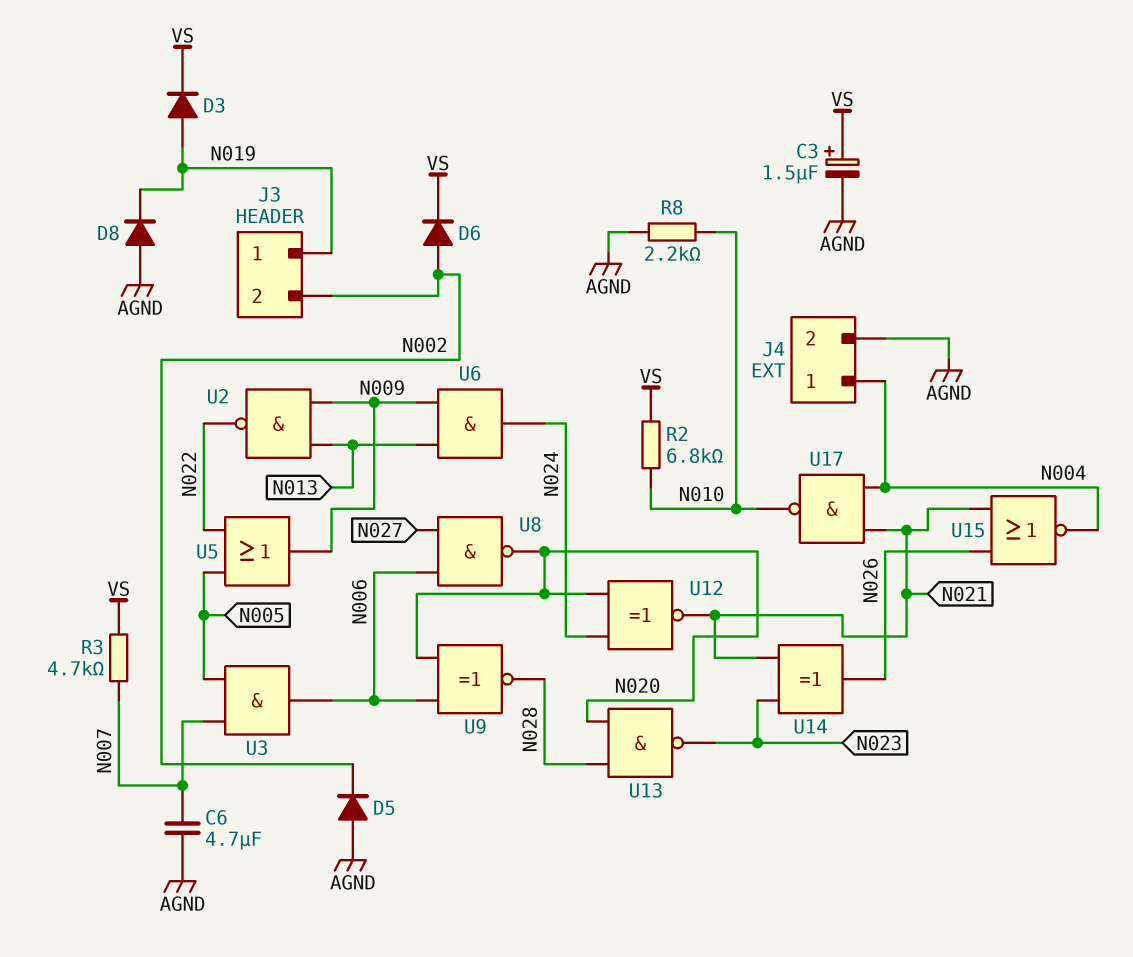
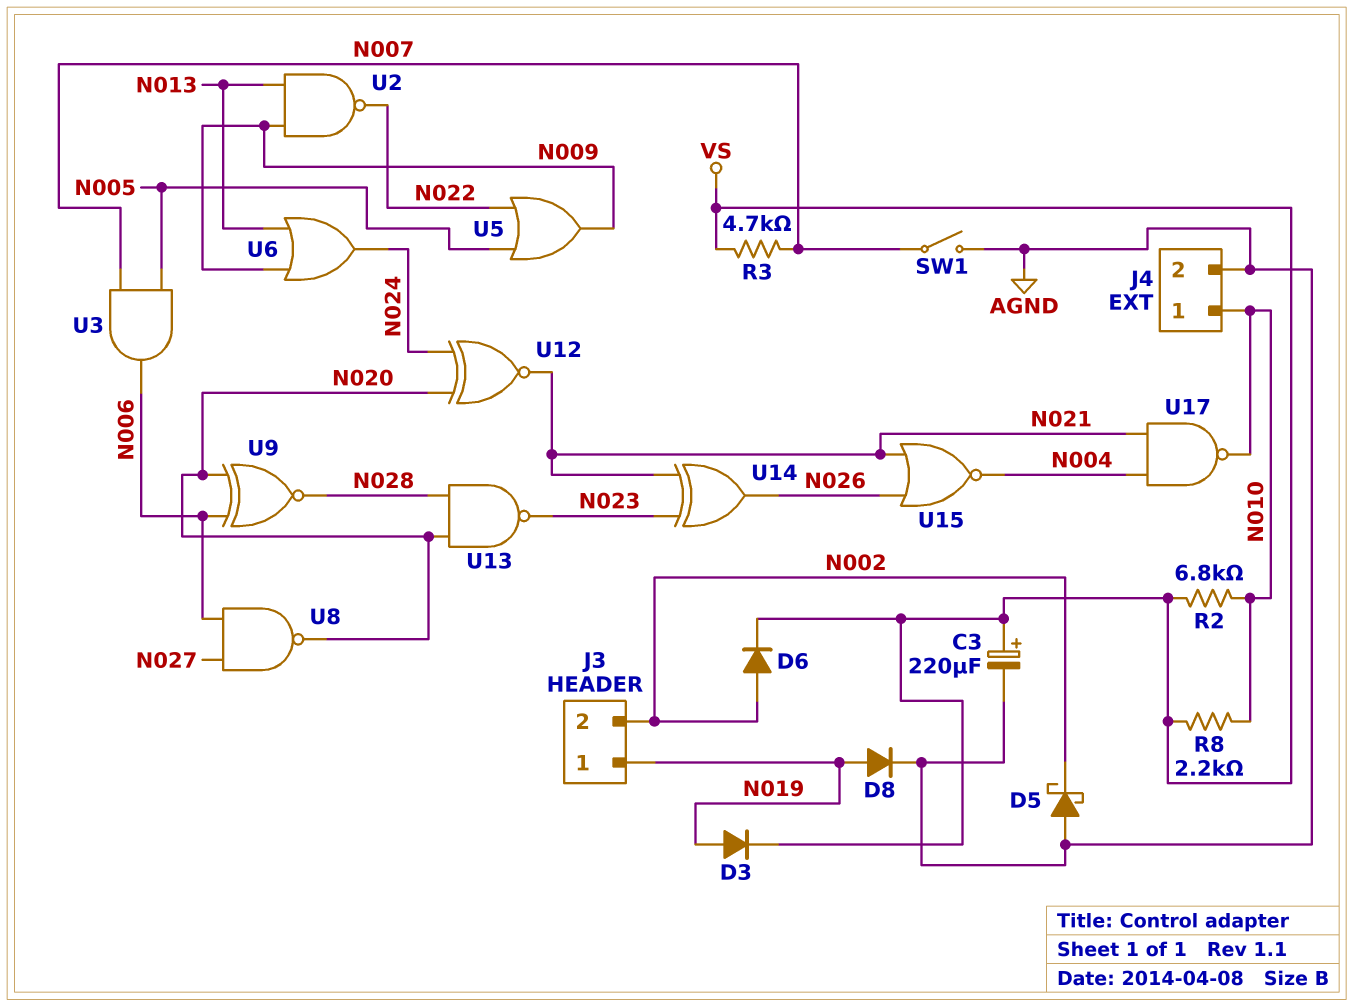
C3: 1.5uF (plus VS, minus AGND) -> 220uF (plus VS, minus AGND)
C6: 4.7uF (AGND, N007) -> none
D5: diode (A AGND, K N002) -> schottky (A AGND, K N002)
D8: diode (A AGND, K N019) -> diode (A N019, K AGND)
J4 pin 1: N004 -> N010
R8: 2.2k (AGND, N010) -> 2.2k (N010, VS)
SW1: none -> switch (AGND, N007)
U6: AND (in N009, in N013, out N024) -> OR (in N009, in N013, out N024)

